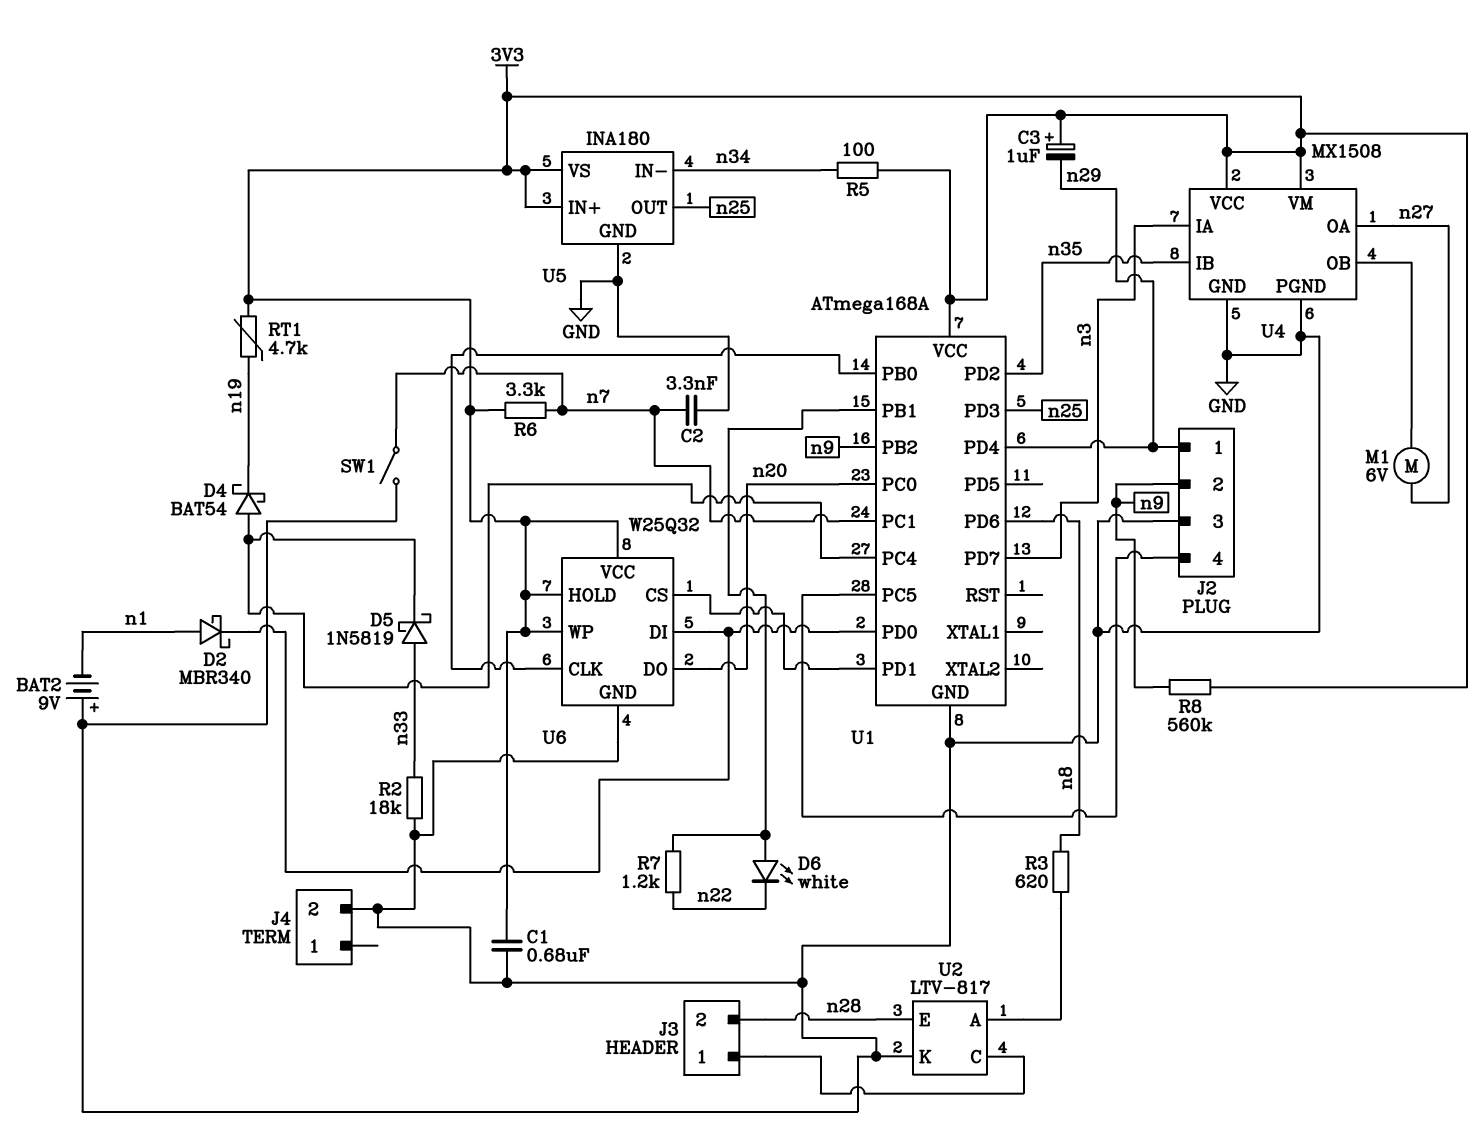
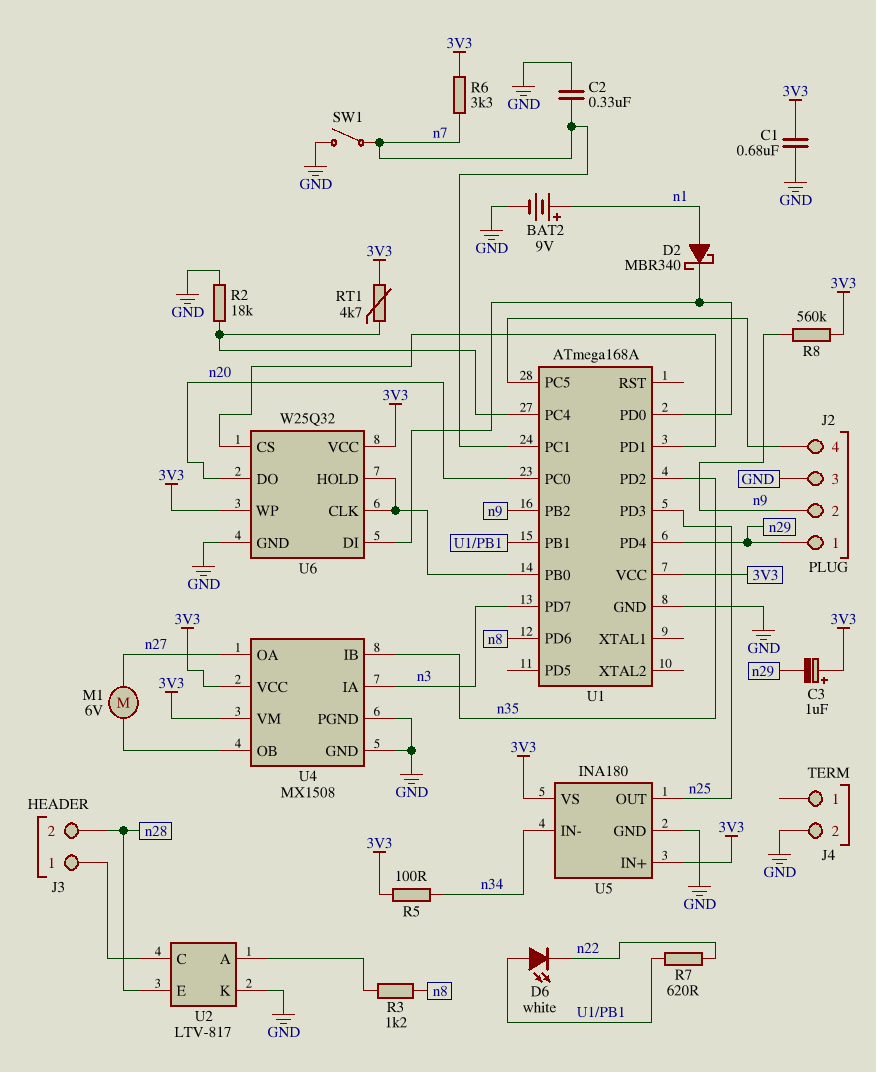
BAT2: 9V (plus GND, minus n1) -> 9V (plus n1, minus GND)
C2: 3.3nF (GND, n7) -> 330nF (GND, n7)
D4: schottky BAT54 (A U1/PC4, K n19) -> none
D5: schottky 1N5819 (A n33, K U1/PC4) -> none
R2: 18k (GND, n33) -> 18k (GND, U1/PC4)
R3: 620 (U2/A, n8) -> 1.2k (U2/A, n8)
R7: 1.2k (U1/PB1, n22) -> 620 (U1/PB1, n22)
RT1: 4.7k (3V3, n19) -> 4.7k (3V3, U1/PC4)
U6 pin HOLD: 3V3 -> U1/PB0

